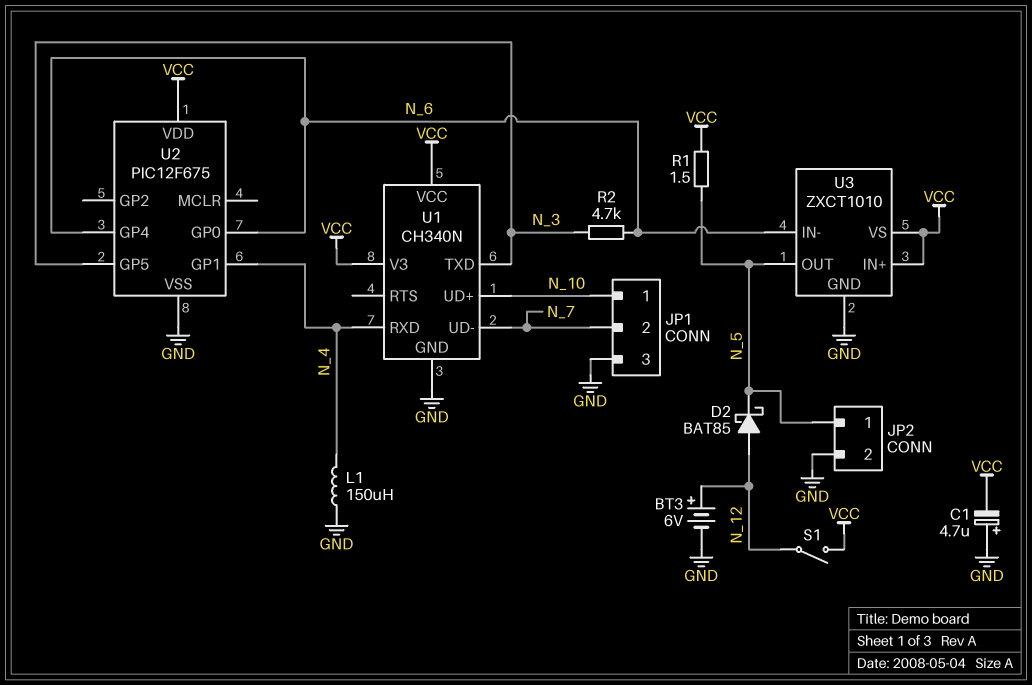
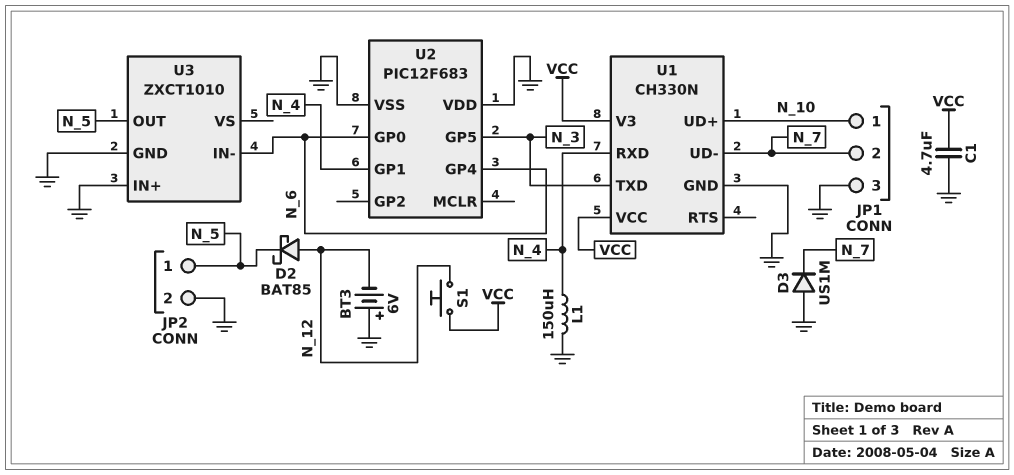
BT3: 6V (plus N_12, minus GND) -> 6V (plus GND, minus N_12)
C1: 4.7uF (plus GND, minus VCC) -> 4.7uF (GND, VCC)
D3: none -> diode US1M (A GND, K N_7)
R1: 1.5 (N_5, VCC) -> none
R2: 4.7k (N_3, N_6) -> none
S1: switch (N_12, VCC) -> button (N_12, VCC)
U1: CH340N -> CH330N
U2: PIC12F675 -> PIC12F683
U2 pin VDD: VCC -> GND
U3 pin IN+: VCC -> GND
U3 pin VS: VCC -> none

